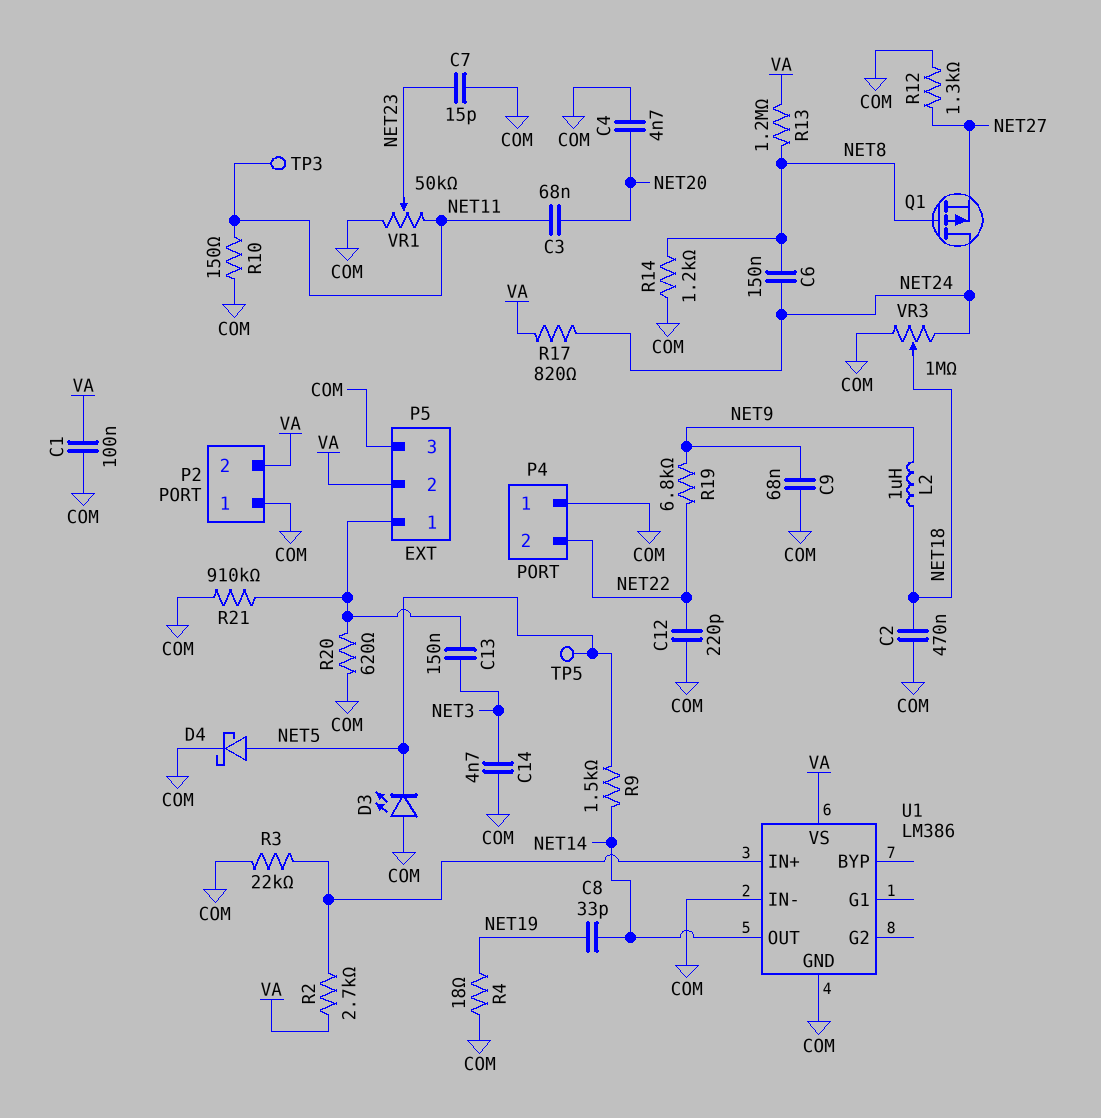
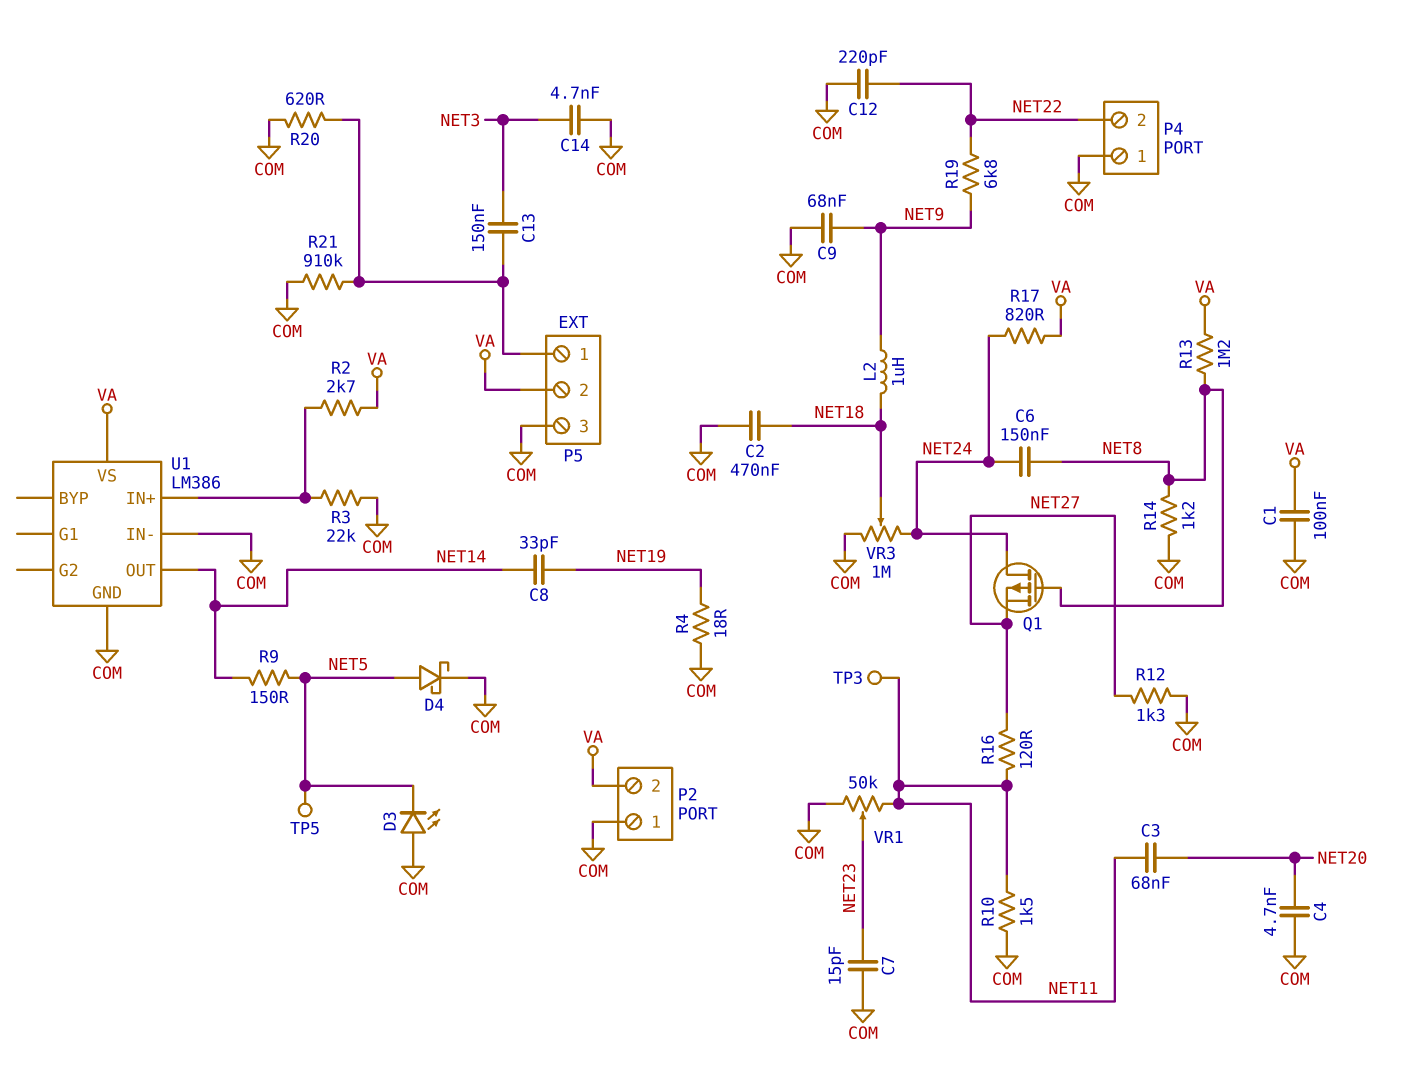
R9: 1.5k (NET5, NET14) -> 150 (NET5, NET14)
R10: 150 (COM, NET11) -> 1.5k (COM, NET11)
R16: none -> 120 (NET11, NET27)

